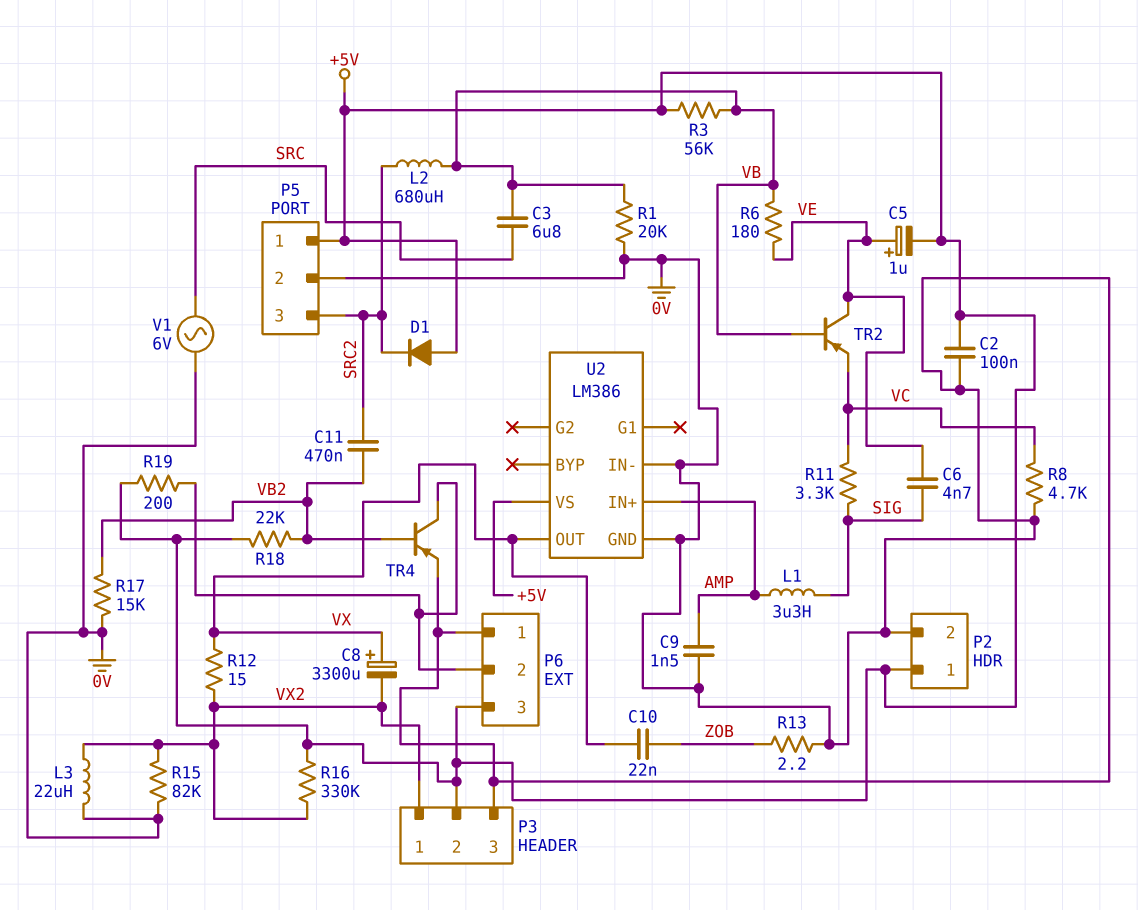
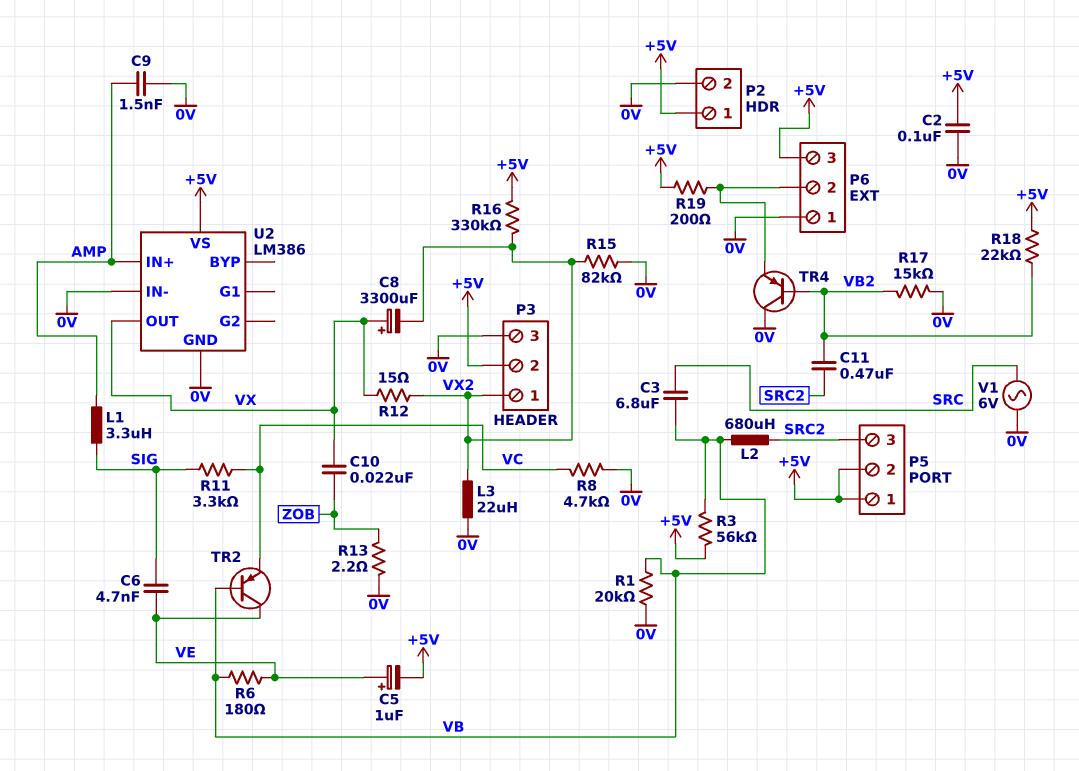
D1: diode (A +5V, K SRC2) -> none
P5 pin 2: 0V -> +5V
TR4: PNP (B VB2, C P6/2, E 0V) -> PNP (B VB2, C 0V, E P6/2)

